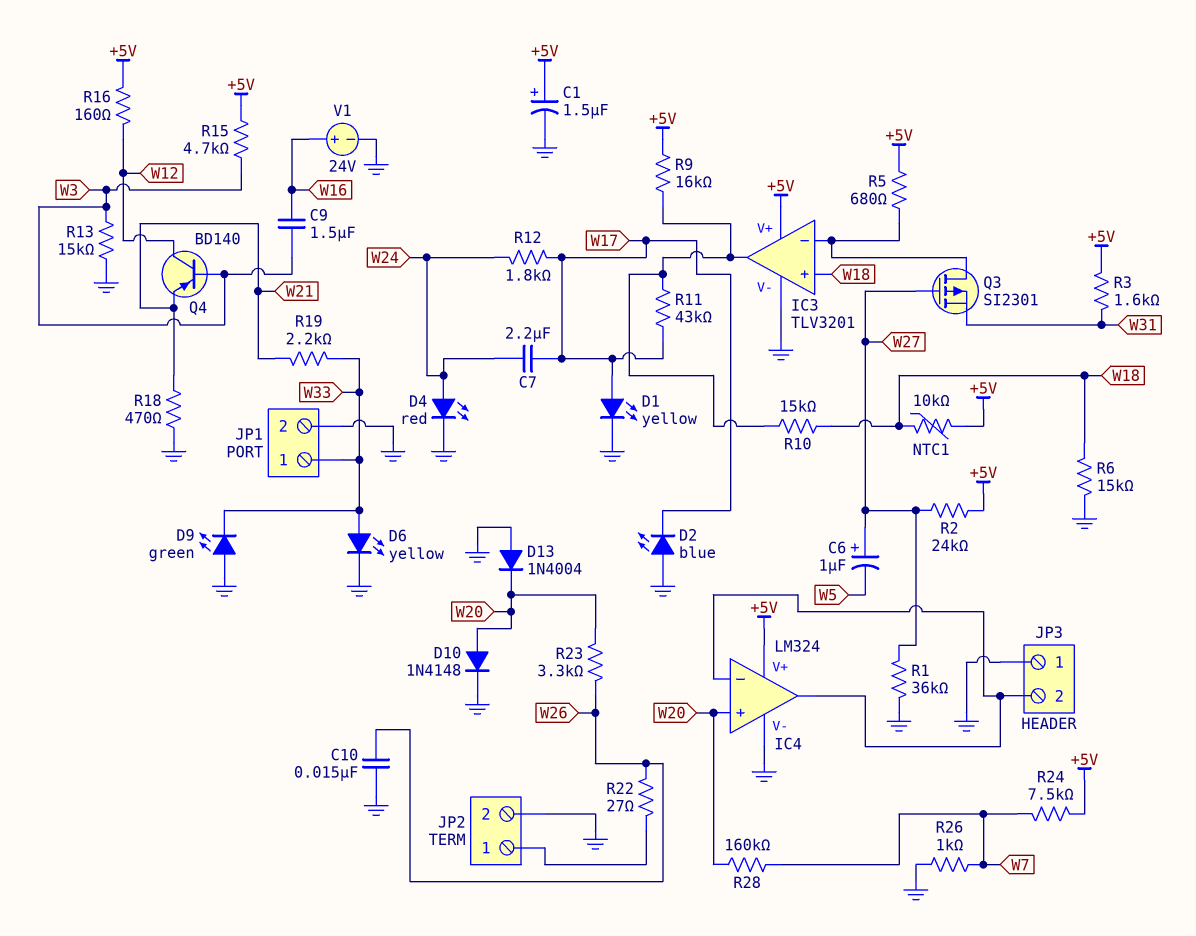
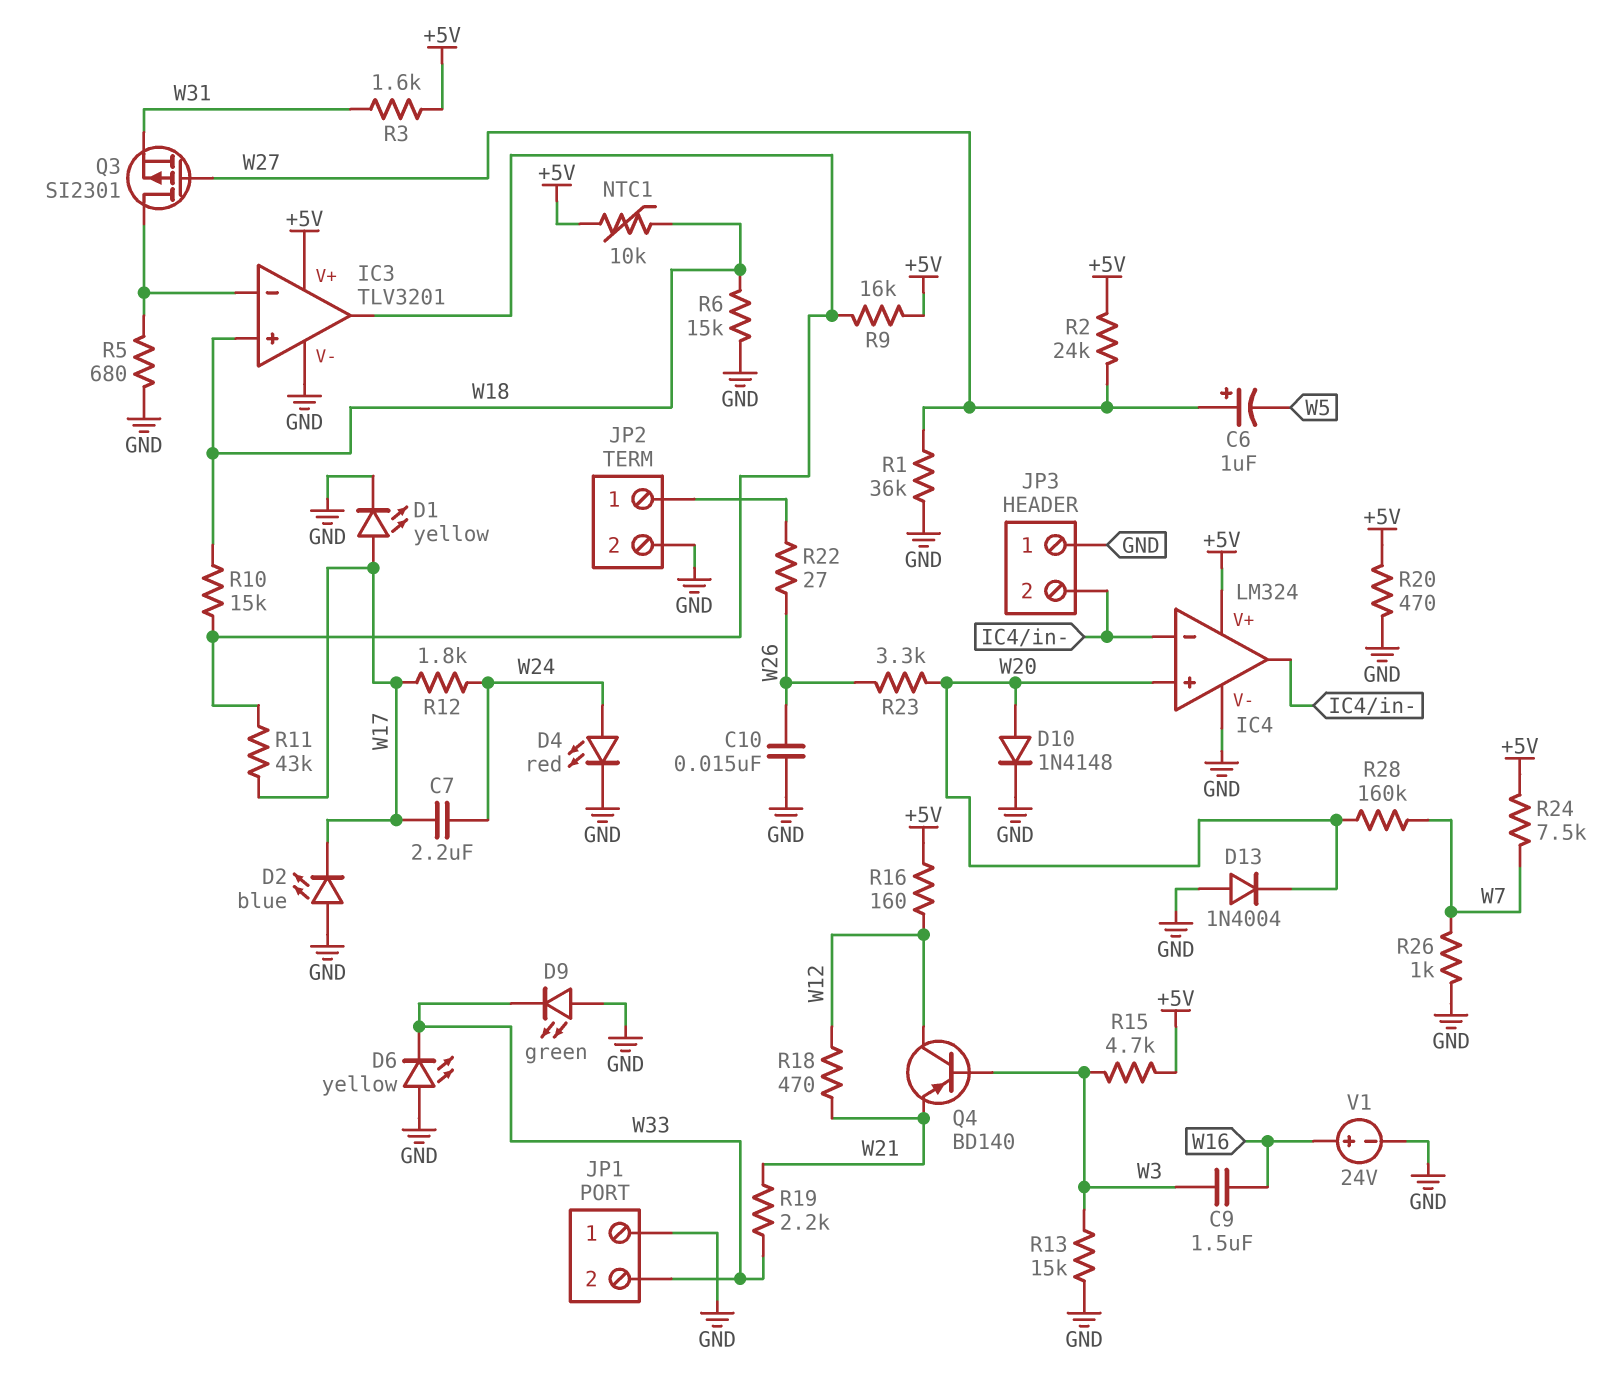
C1: 1.5uF (plus +5V, minus GND) -> none
D6: LED yellow (A W33, K GND) -> LED yellow (A GND, K W33)
JP1 pin 1: W33 -> GND
JP1 pin 2: GND -> W33
R5: 680 (+5V, IC3/in-) -> 680 (GND, IC3/in-)
R18: 470 (GND, W21) -> 470 (W12, W21)
R20: none -> 470 (+5V, GND)

